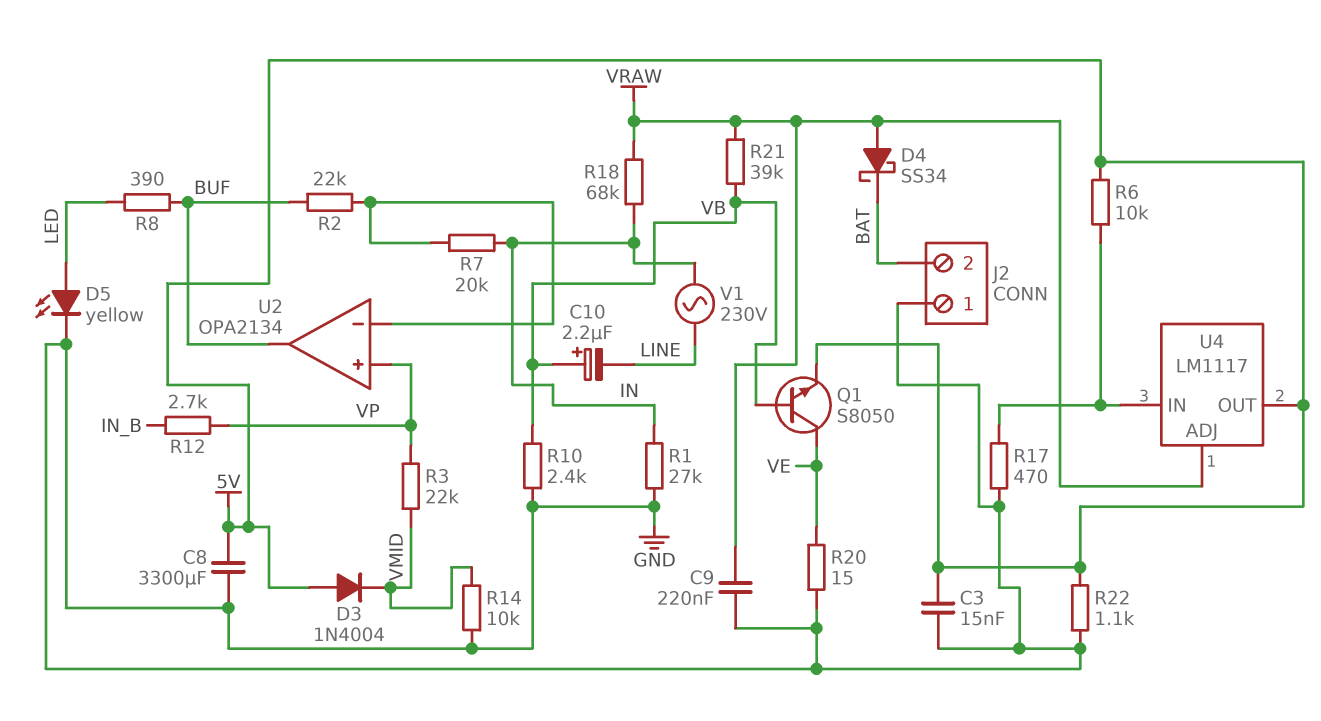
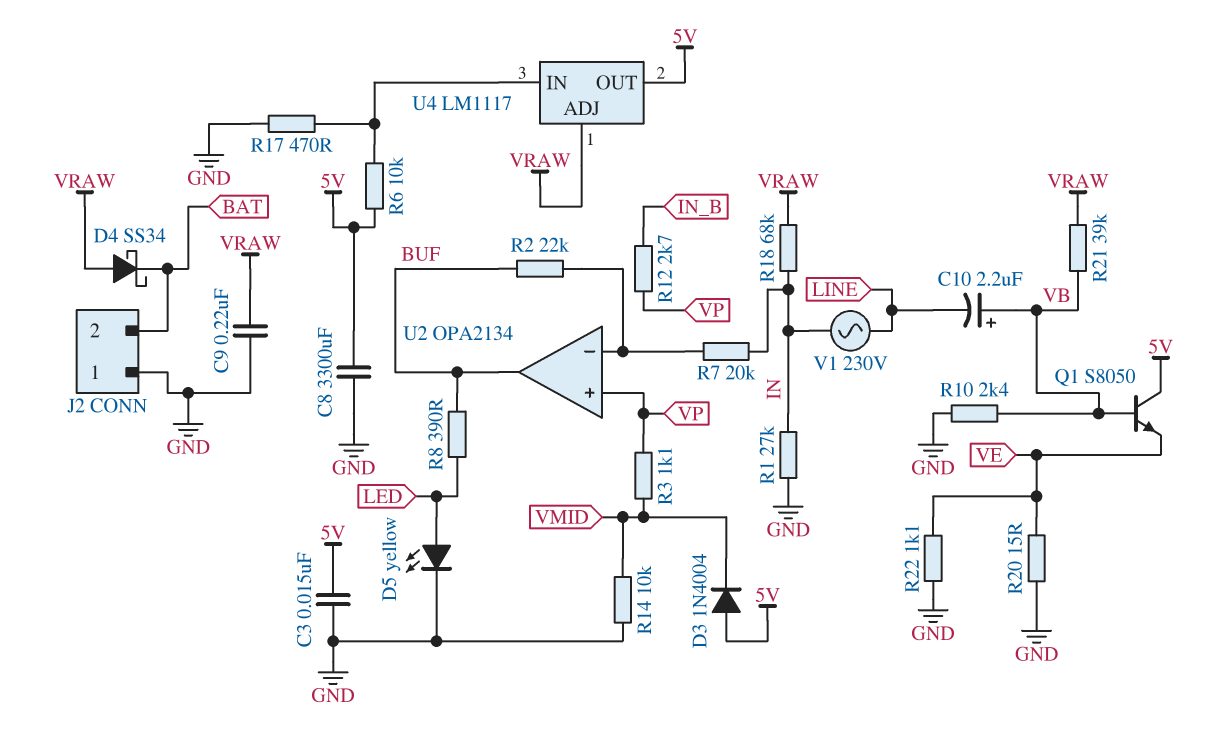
Q1: NPN S8050 (B VB, C VE, E 5V) -> NPN S8050 (B VB, C 5V, E VE)
R3: 22k (VMID, VP) -> 1.1k (VMID, VP)
R22: 1.1k (5V, GND) -> 1.1k (GND, VE)

